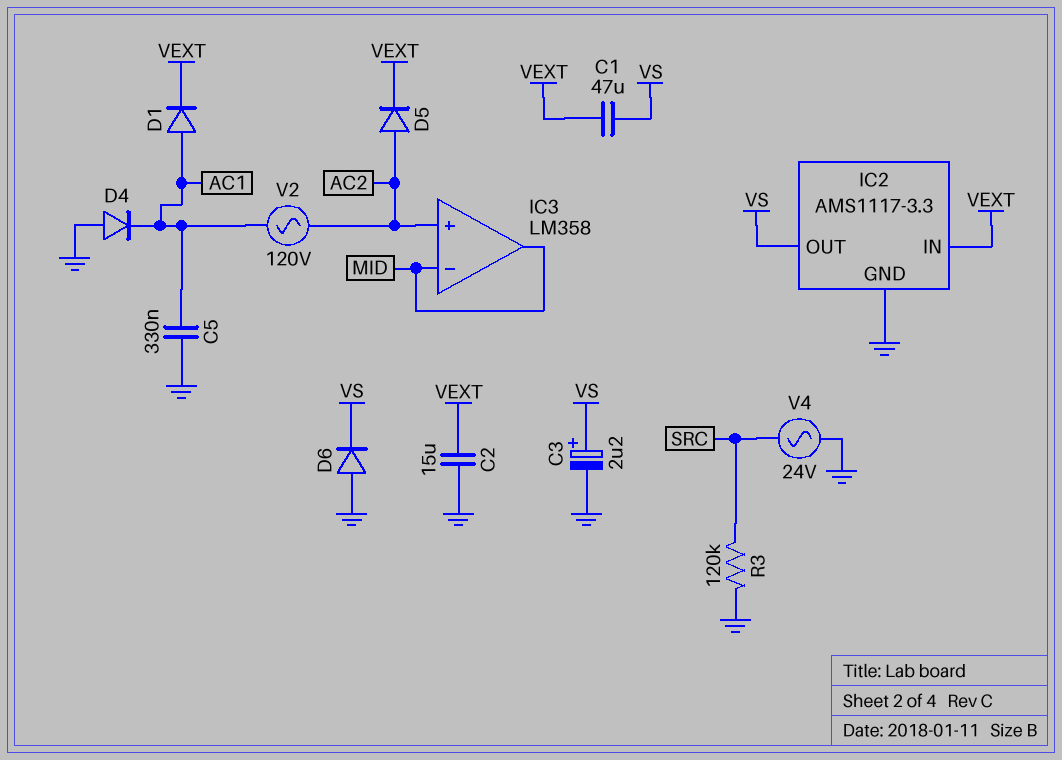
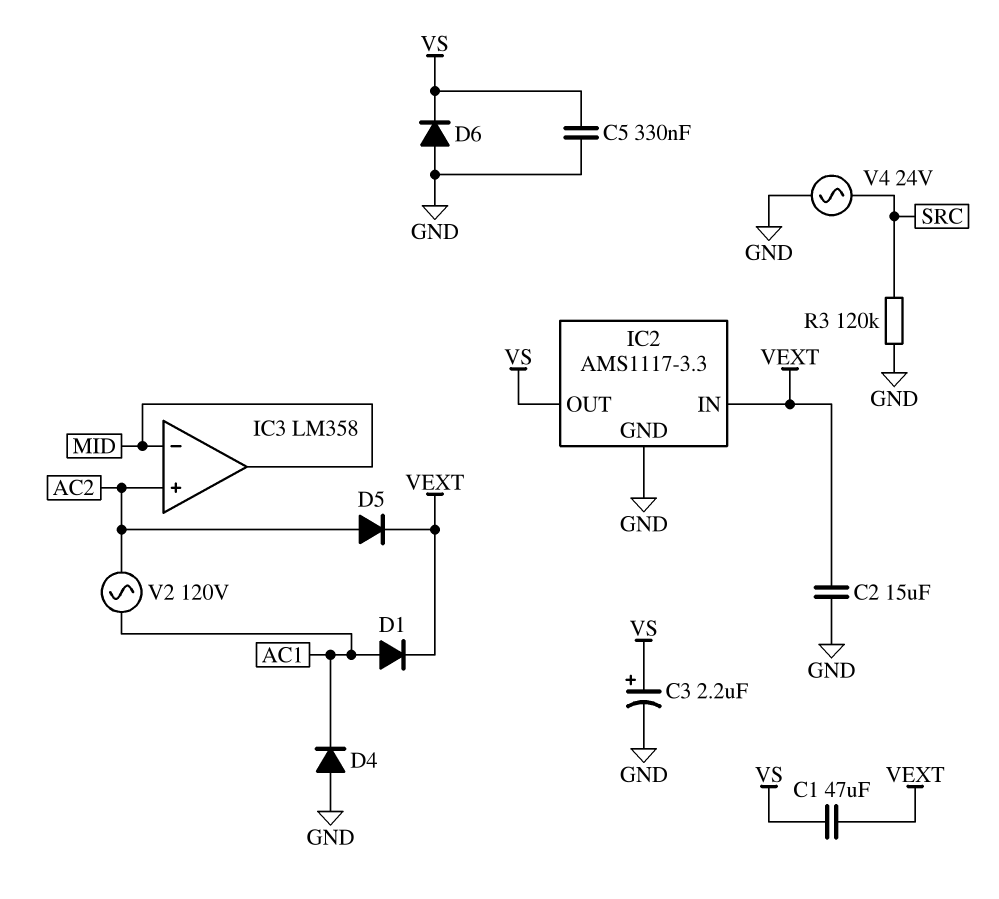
C5: 330nF (AC1, GND) -> 330nF (GND, VS)

